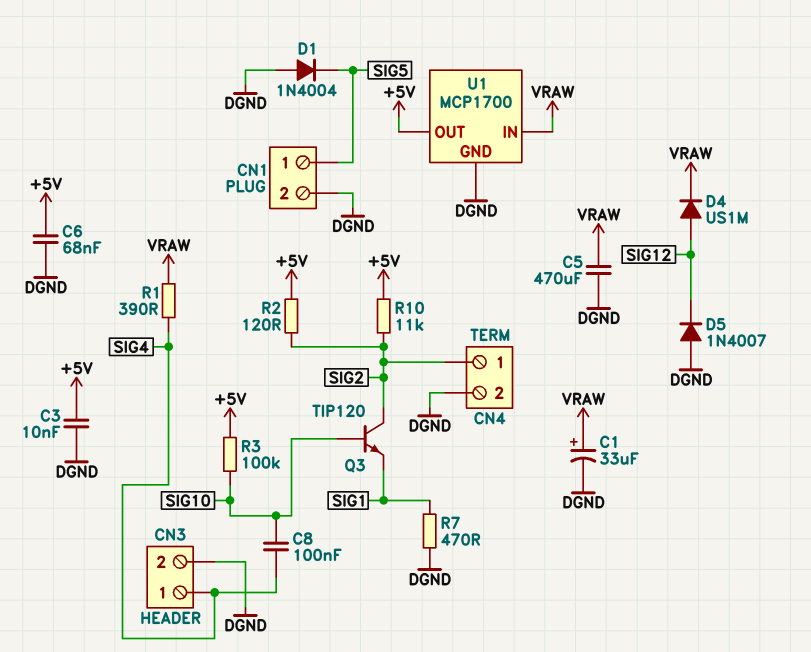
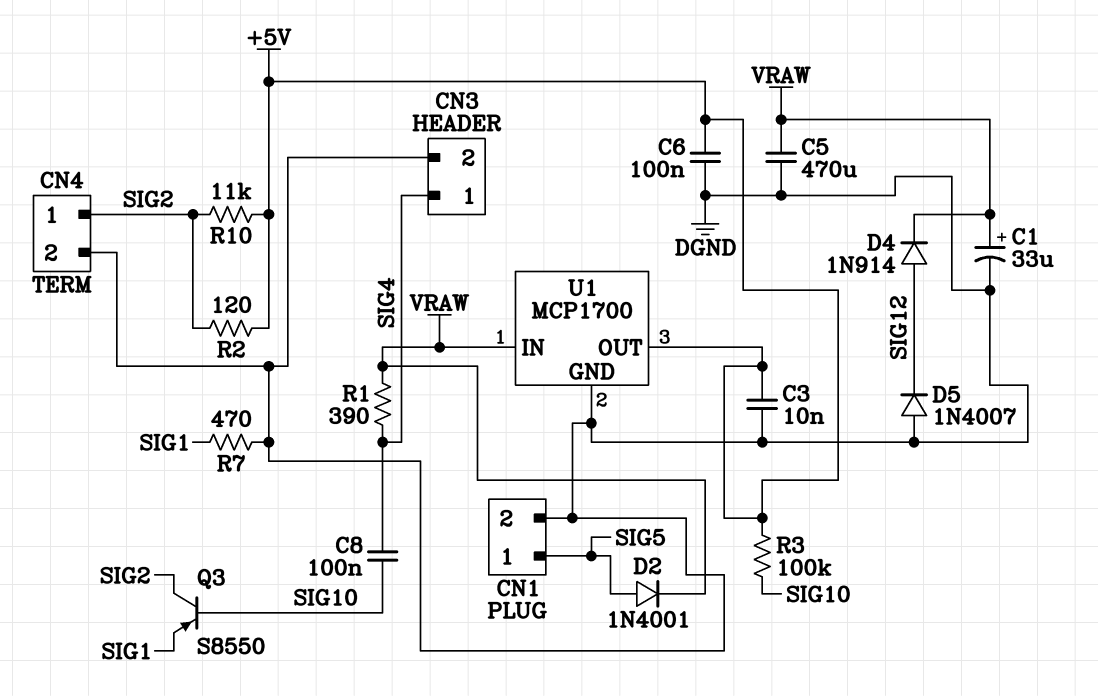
C6: 68nF (+5V, DGND) -> 100nF (+5V, DGND)
D1: diode 1N4004 (A DGND, K SIG5) -> none
D2: none -> diode 1N4001 (A SIG5, K VRAW)
D4: diode US1M (A SIG12, K VRAW) -> diode 1N914 (A SIG12, K VRAW)
Q3: NPN TIP120 (B SIG10, C SIG2, E SIG1) -> PNP S8550 (B SIG10, C SIG2, E SIG1)

